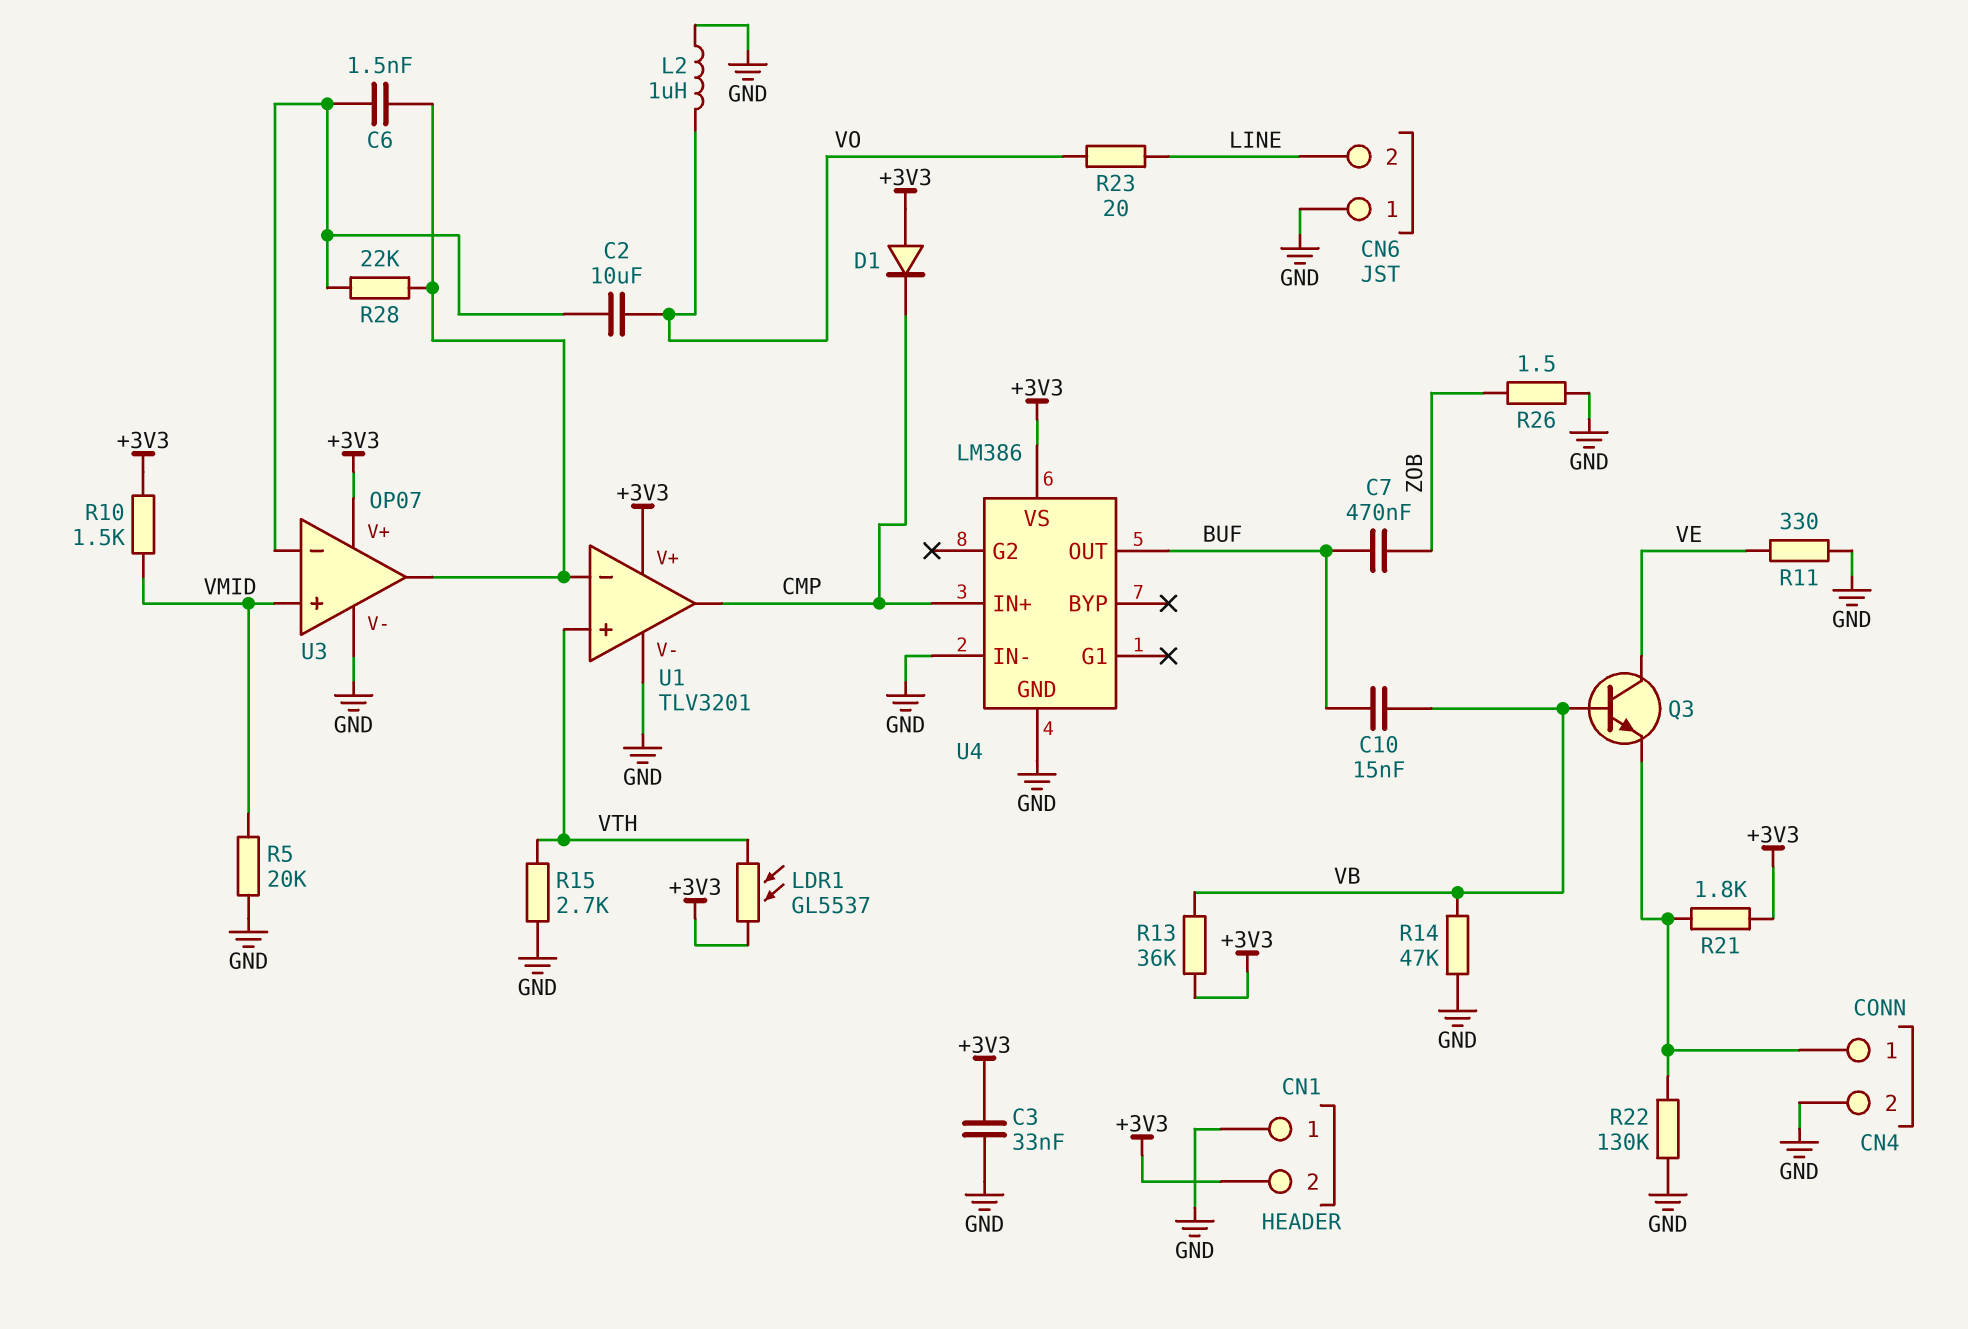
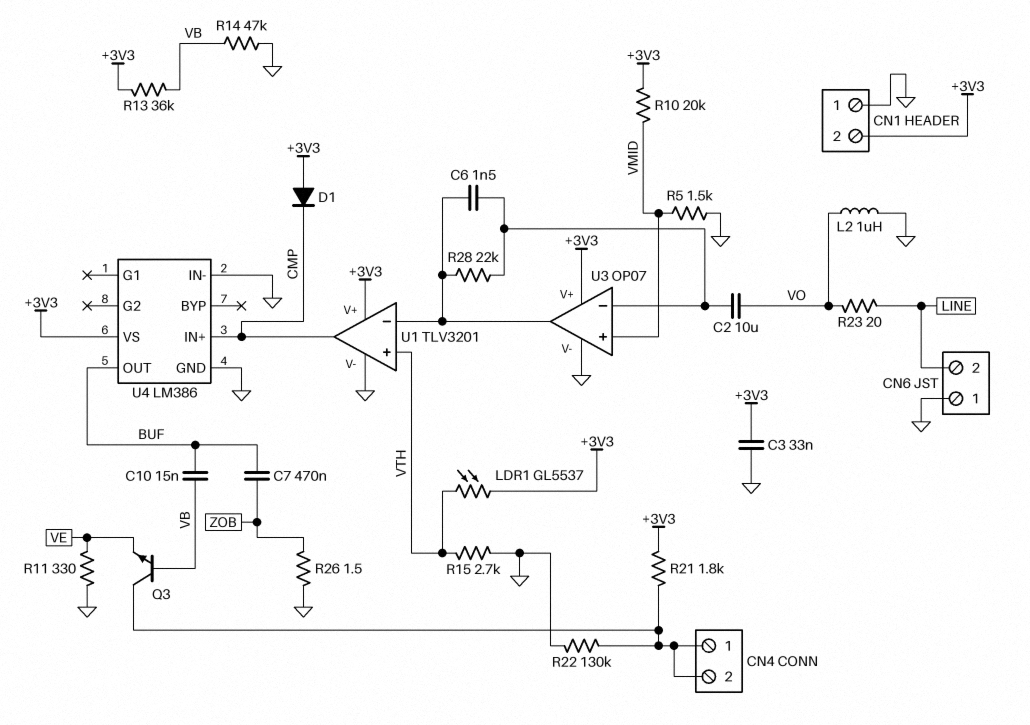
CN4 pin 2: GND -> CN4/1
Q3: NPN (B VB, C VE, E CN4/1) -> NPN (B VB, C CN4/1, E VE)
R5: 20k (GND, VMID) -> 1.5k (GND, VMID)
R10: 1.5k (+3V3, VMID) -> 20k (+3V3, VMID)

